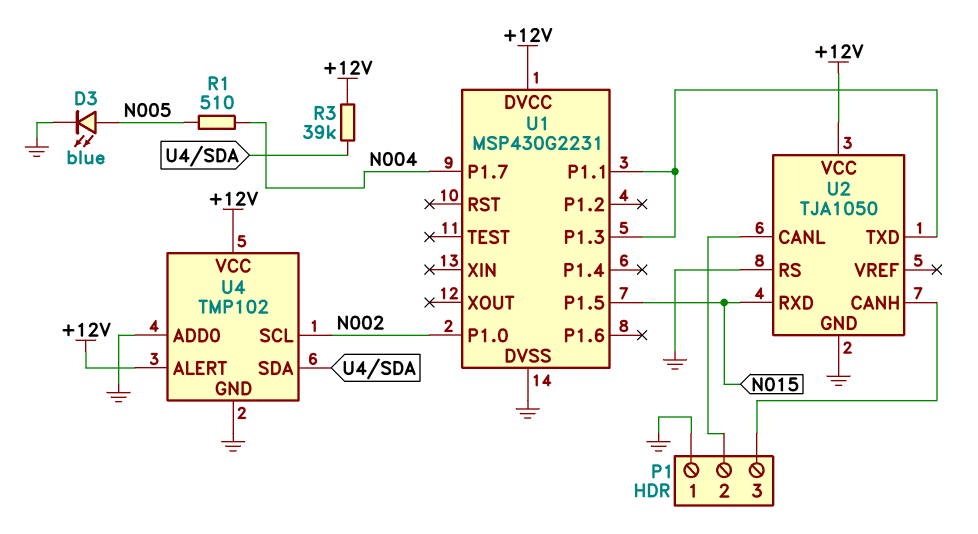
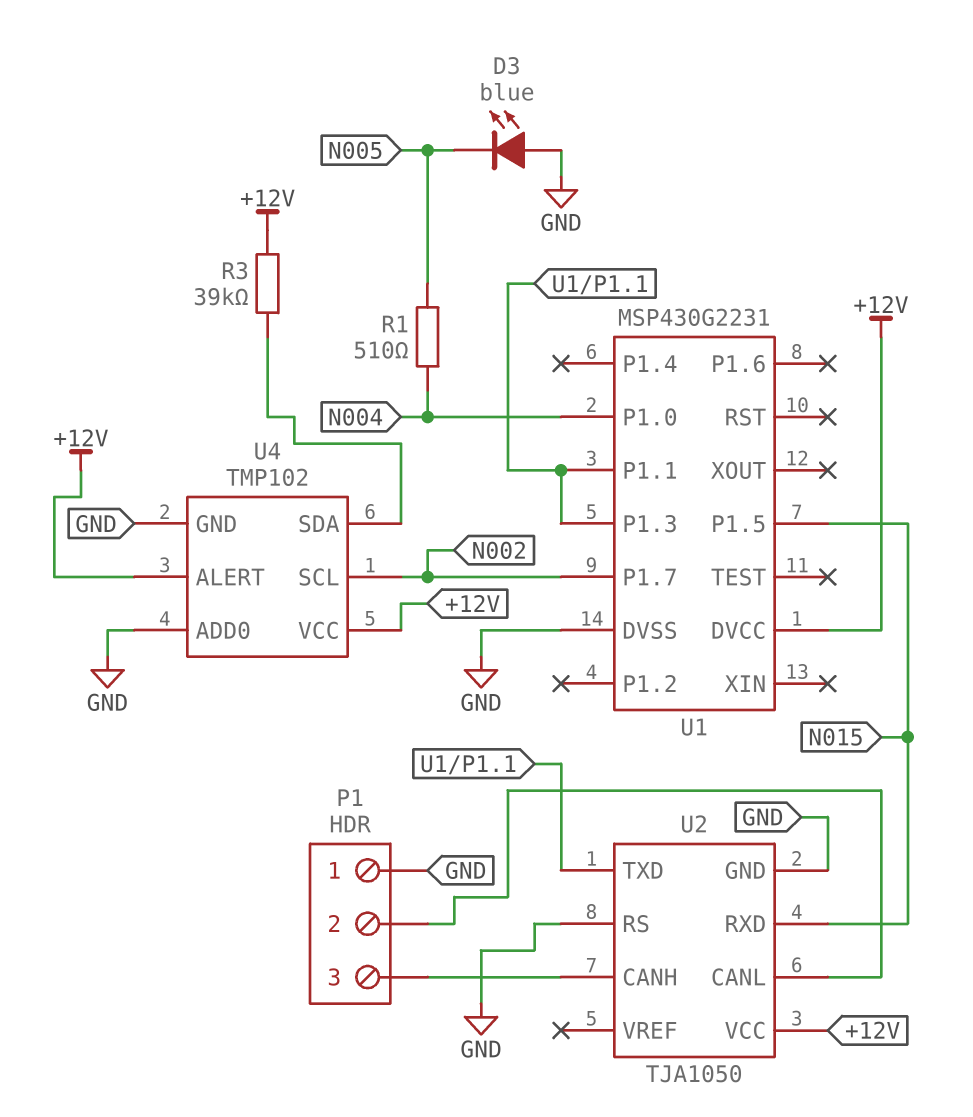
D3: LED blue (A N005, K GND) -> LED blue (A GND, K N005)
U1 pin P1.0: N002 -> N004
U1 pin P1.7: N004 -> N002

